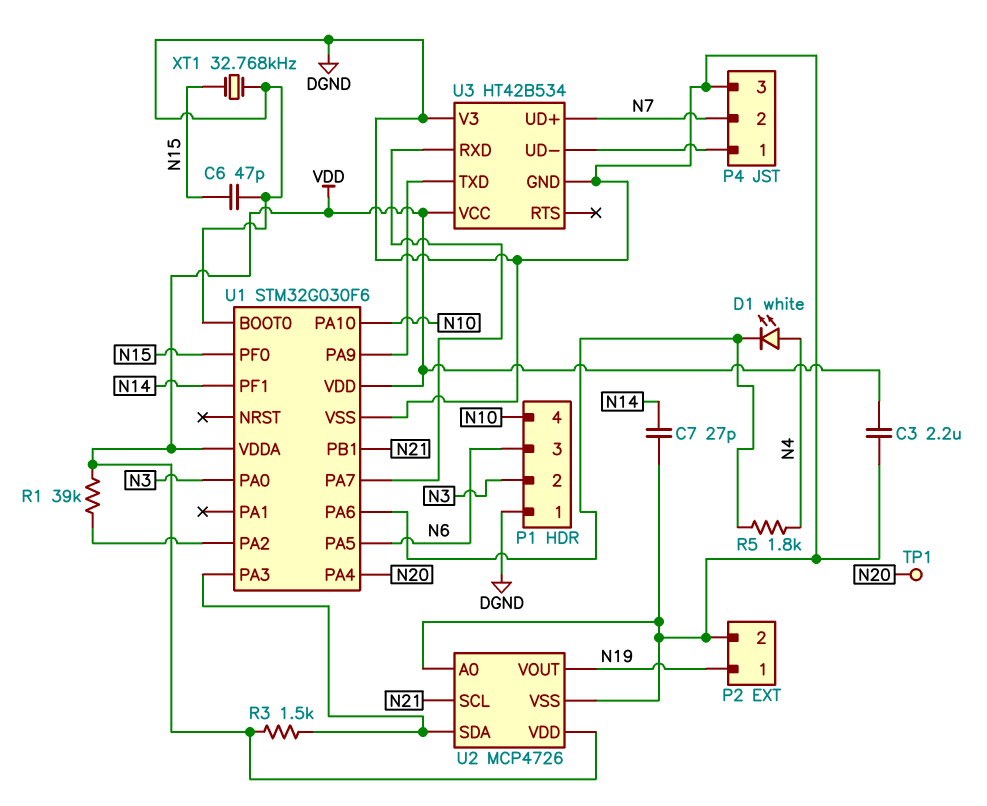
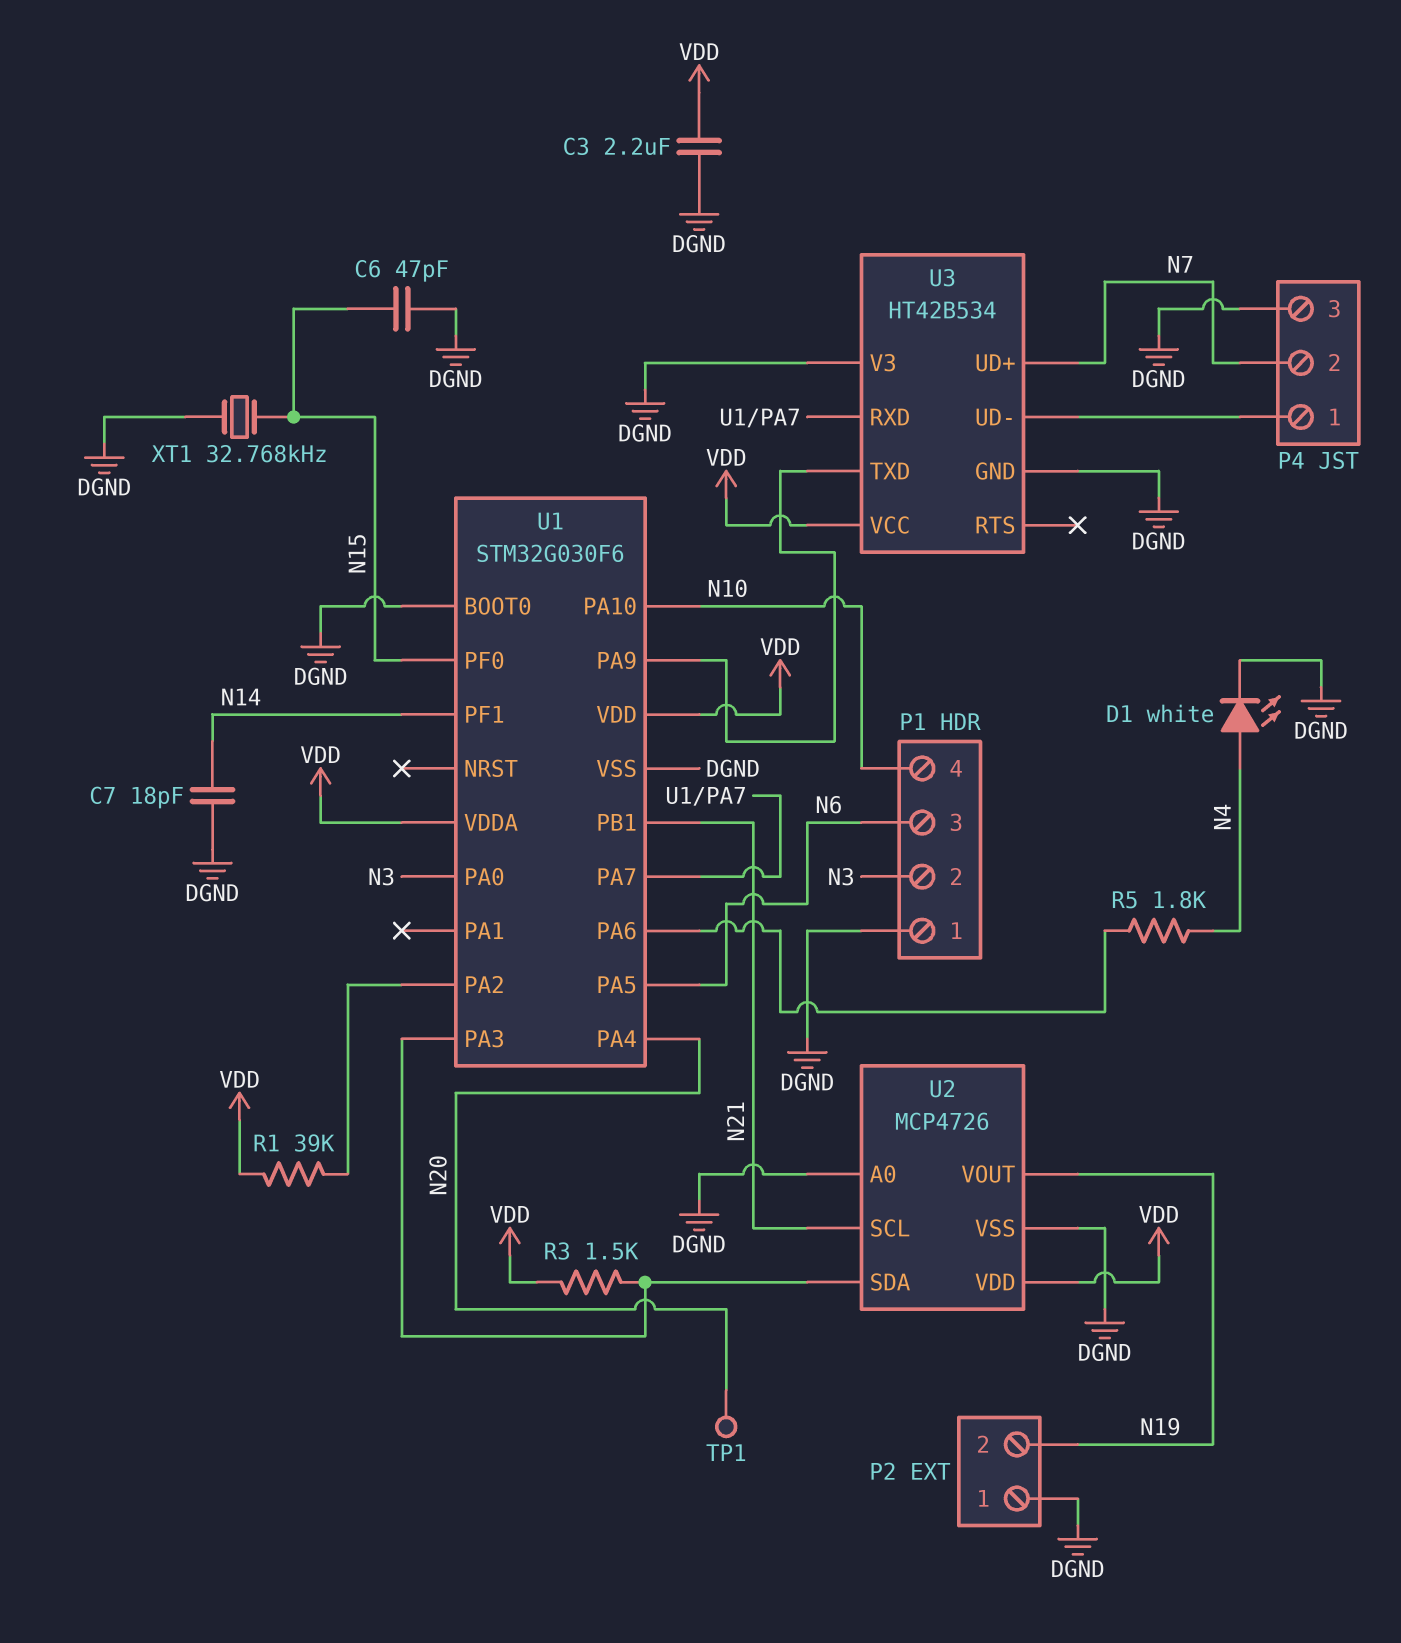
C7: 27pF (DGND, N14) -> 18pF (DGND, N14)
D1: LED white (A N4, K U1/PA6) -> LED white (A N4, K DGND)
P2 pin 1: N19 -> DGND
P2 pin 2: DGND -> N19

